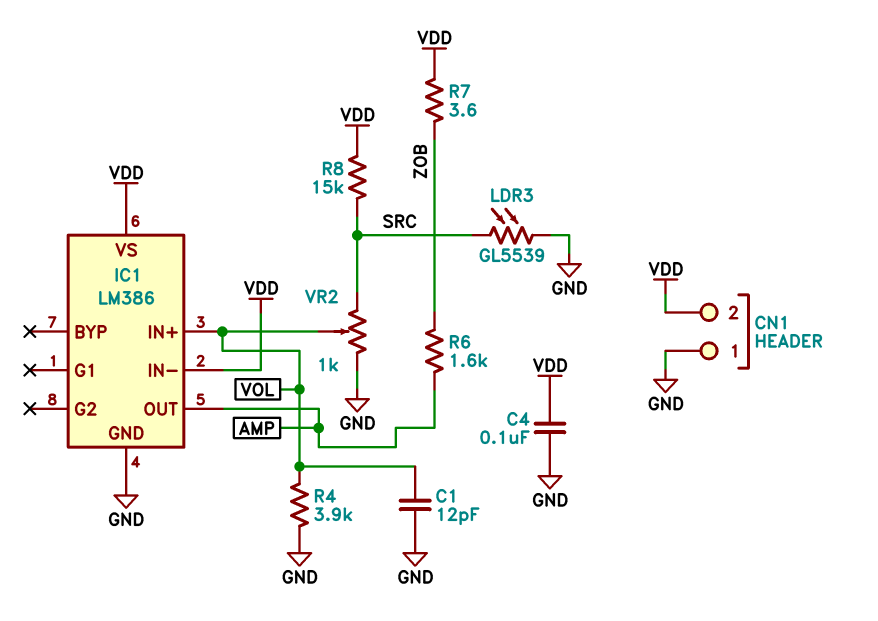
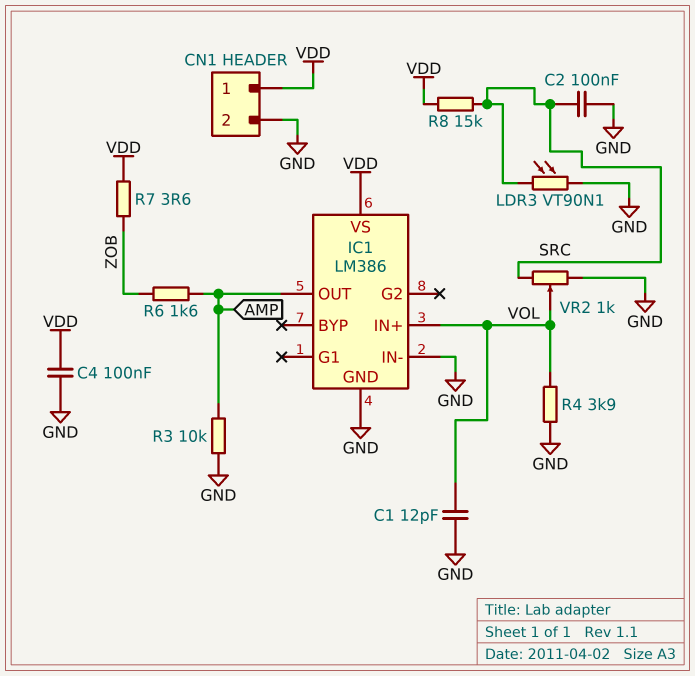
C2: none -> 100nF (GND, SRC)
CN1 pin 1: GND -> VDD
CN1 pin 2: VDD -> GND
IC1 pin IN-: VDD -> GND
LDR3: GL5539 (GND, SRC) -> VT90N1 (GND, SRC)
R3: none -> 10k (AMP, GND)

